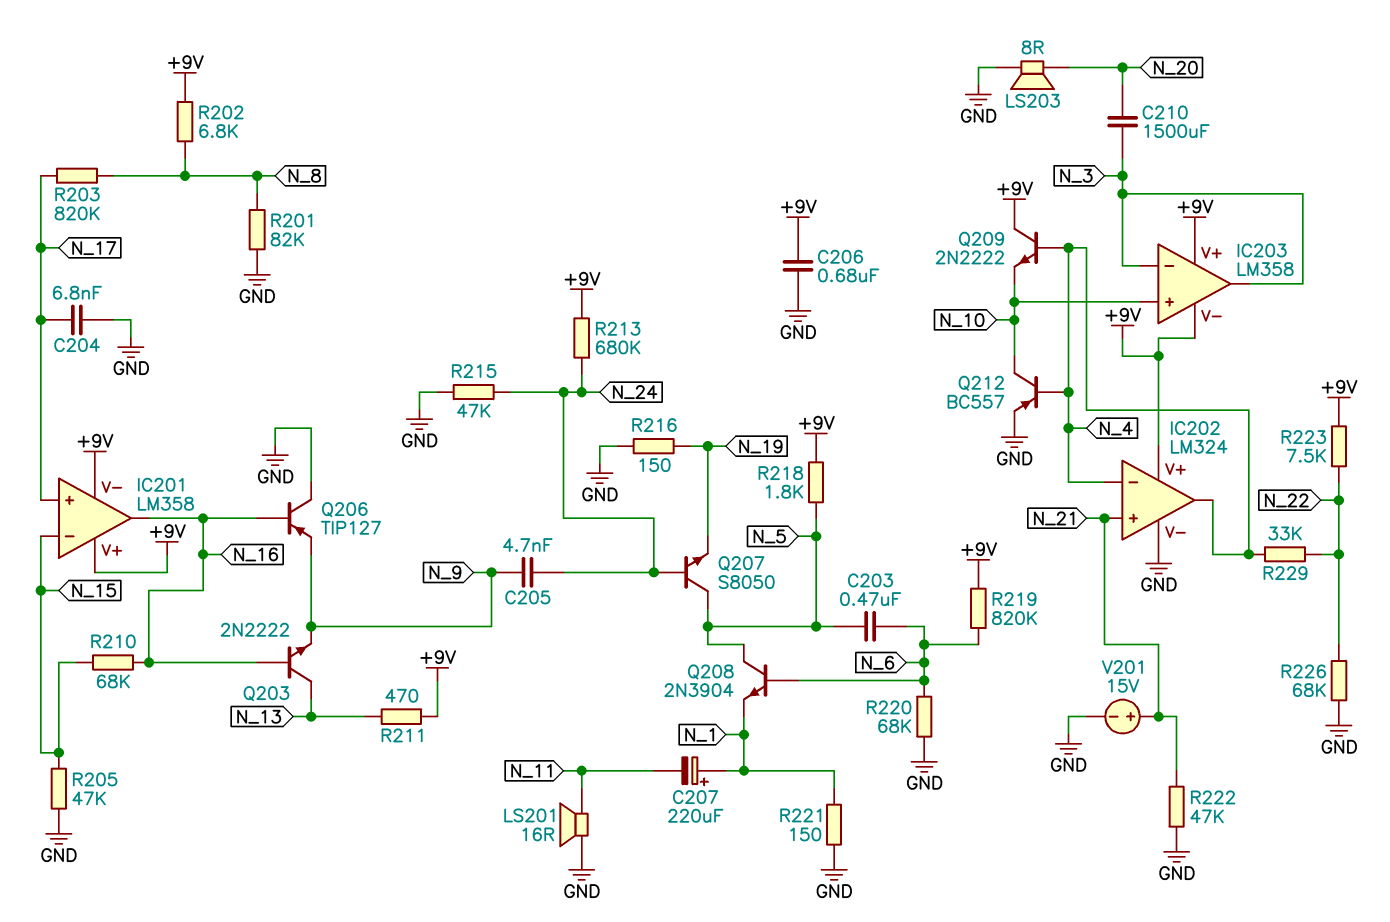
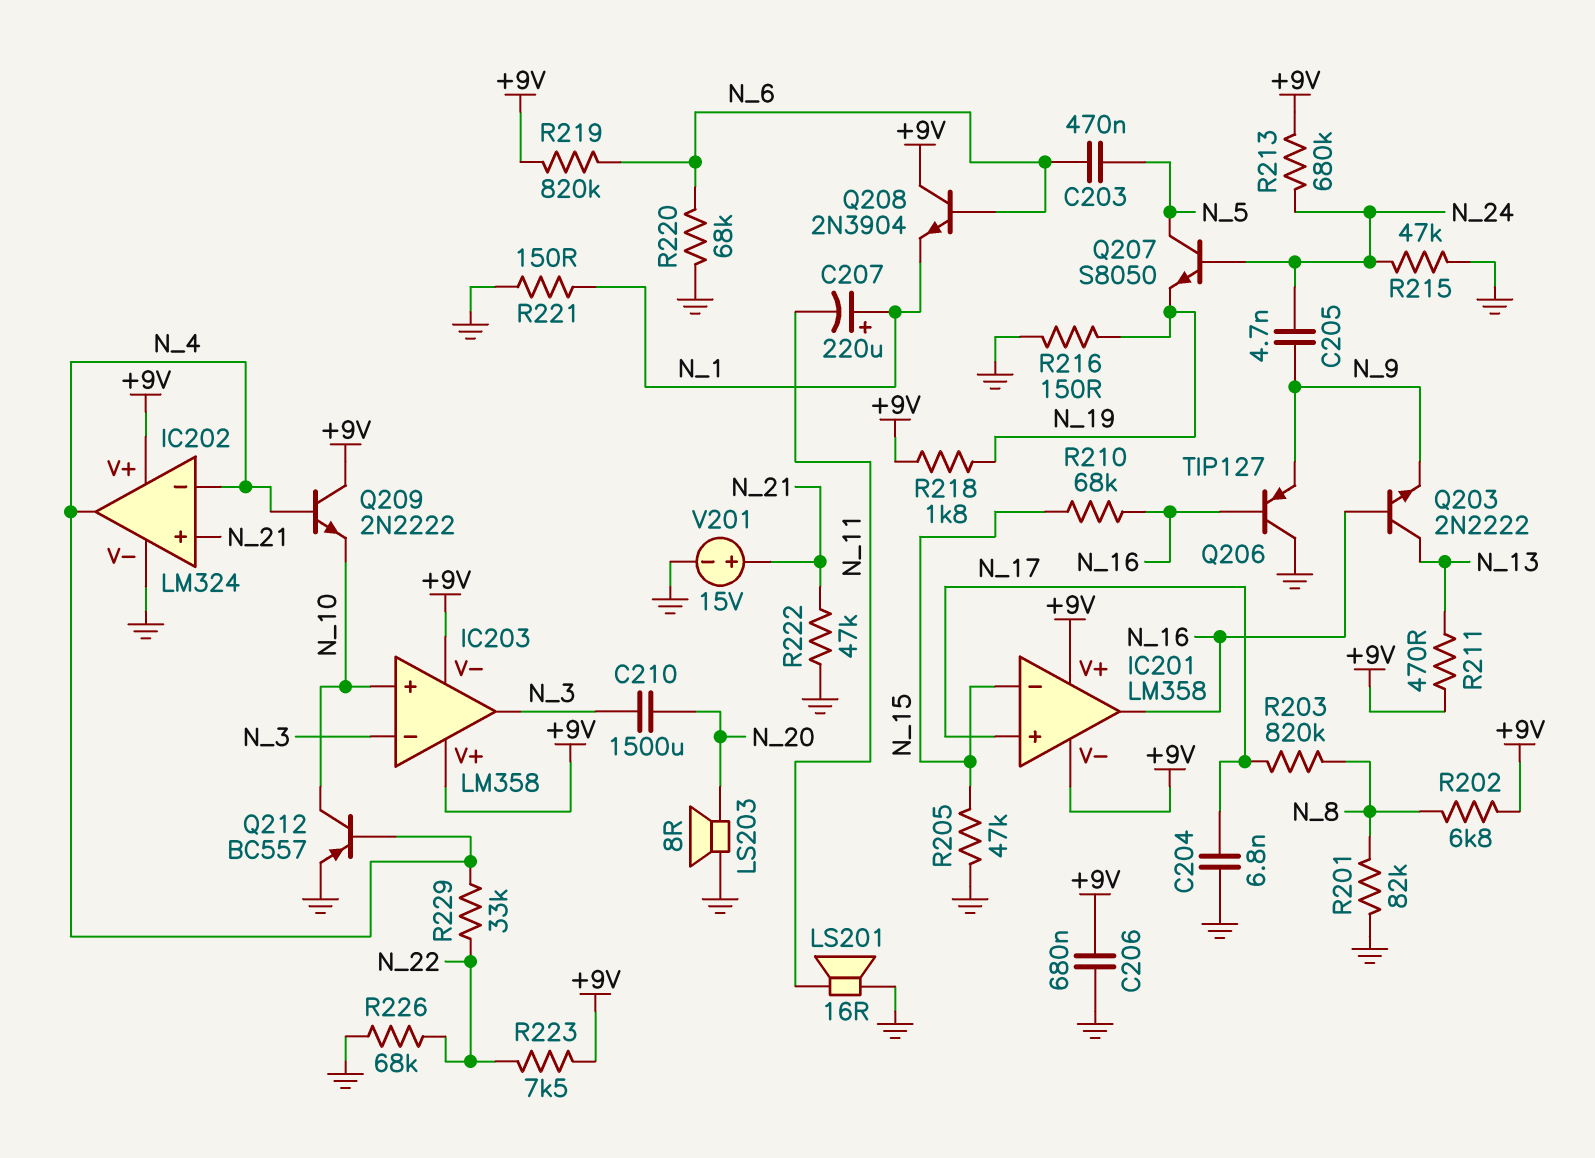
Q208: NPN 2N3904 (B N_6, C N_5, E N_1) -> NPN 2N3904 (B N_6, C +9V, E N_1)
R218: 1.8k (+9V, N_5) -> 1.8k (+9V, N_19)

